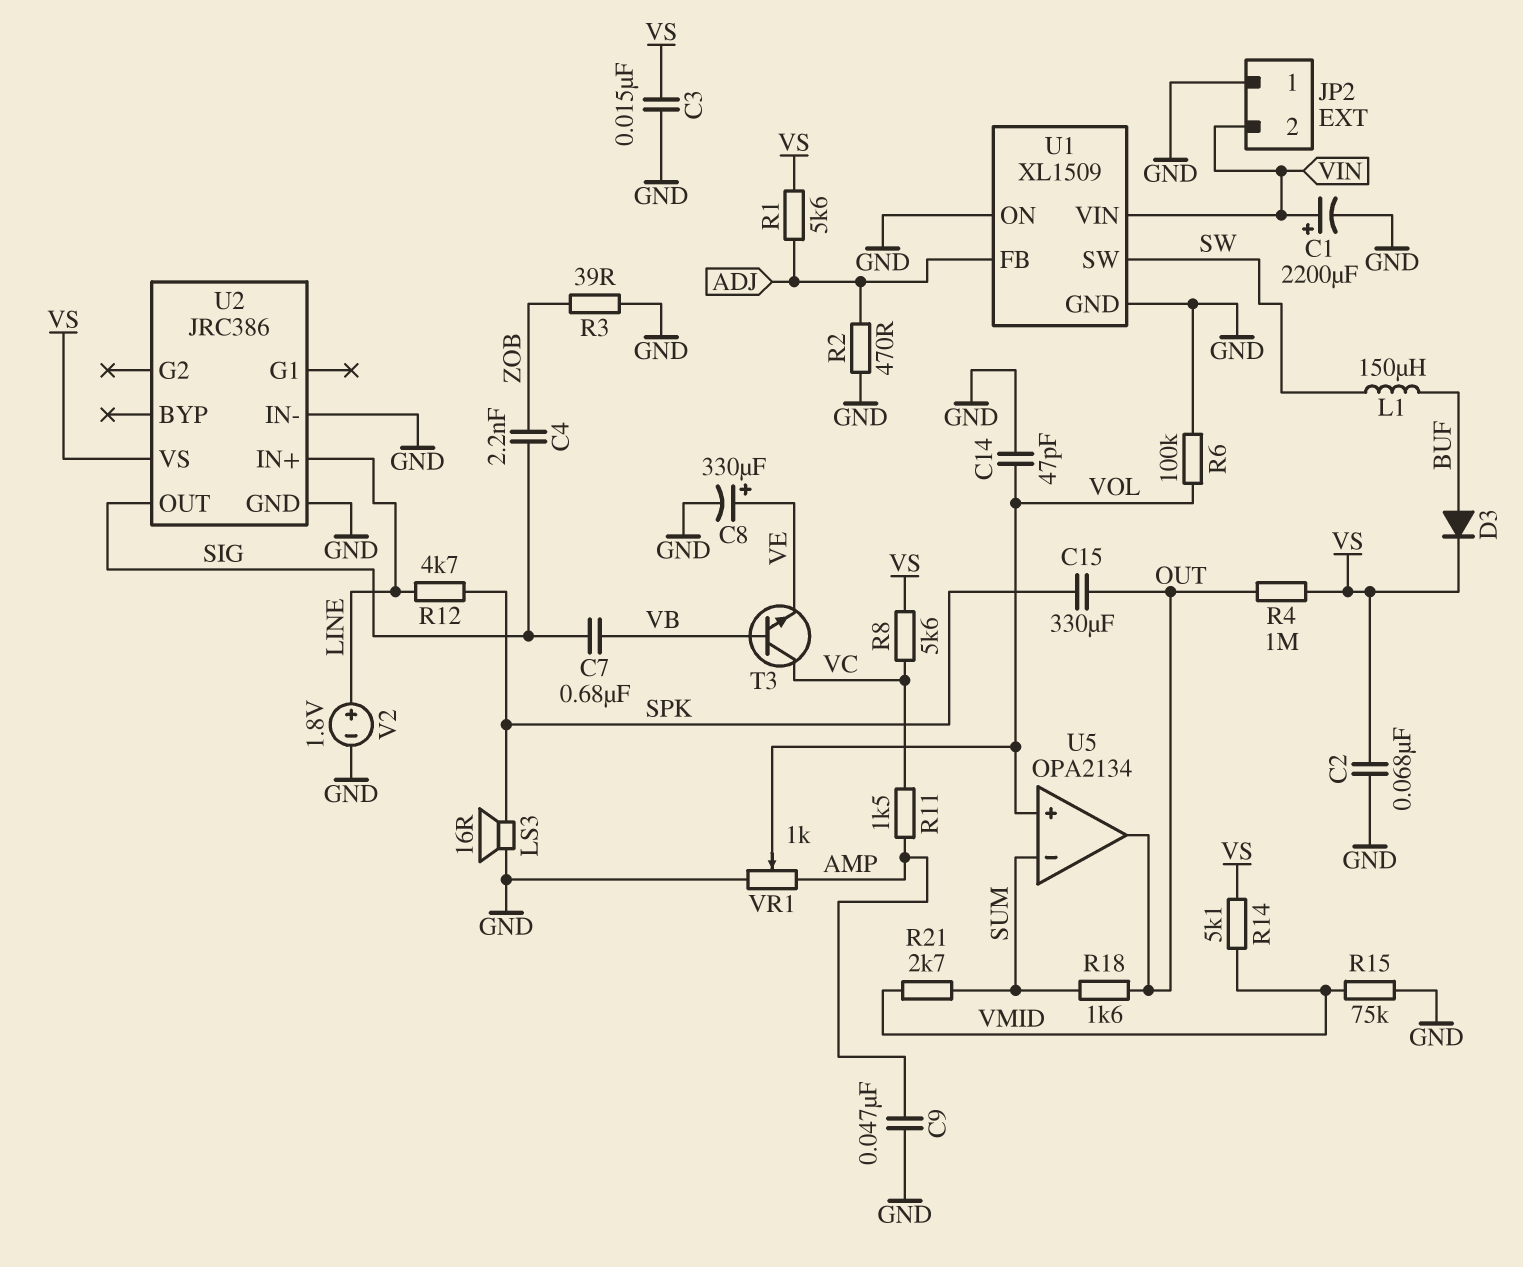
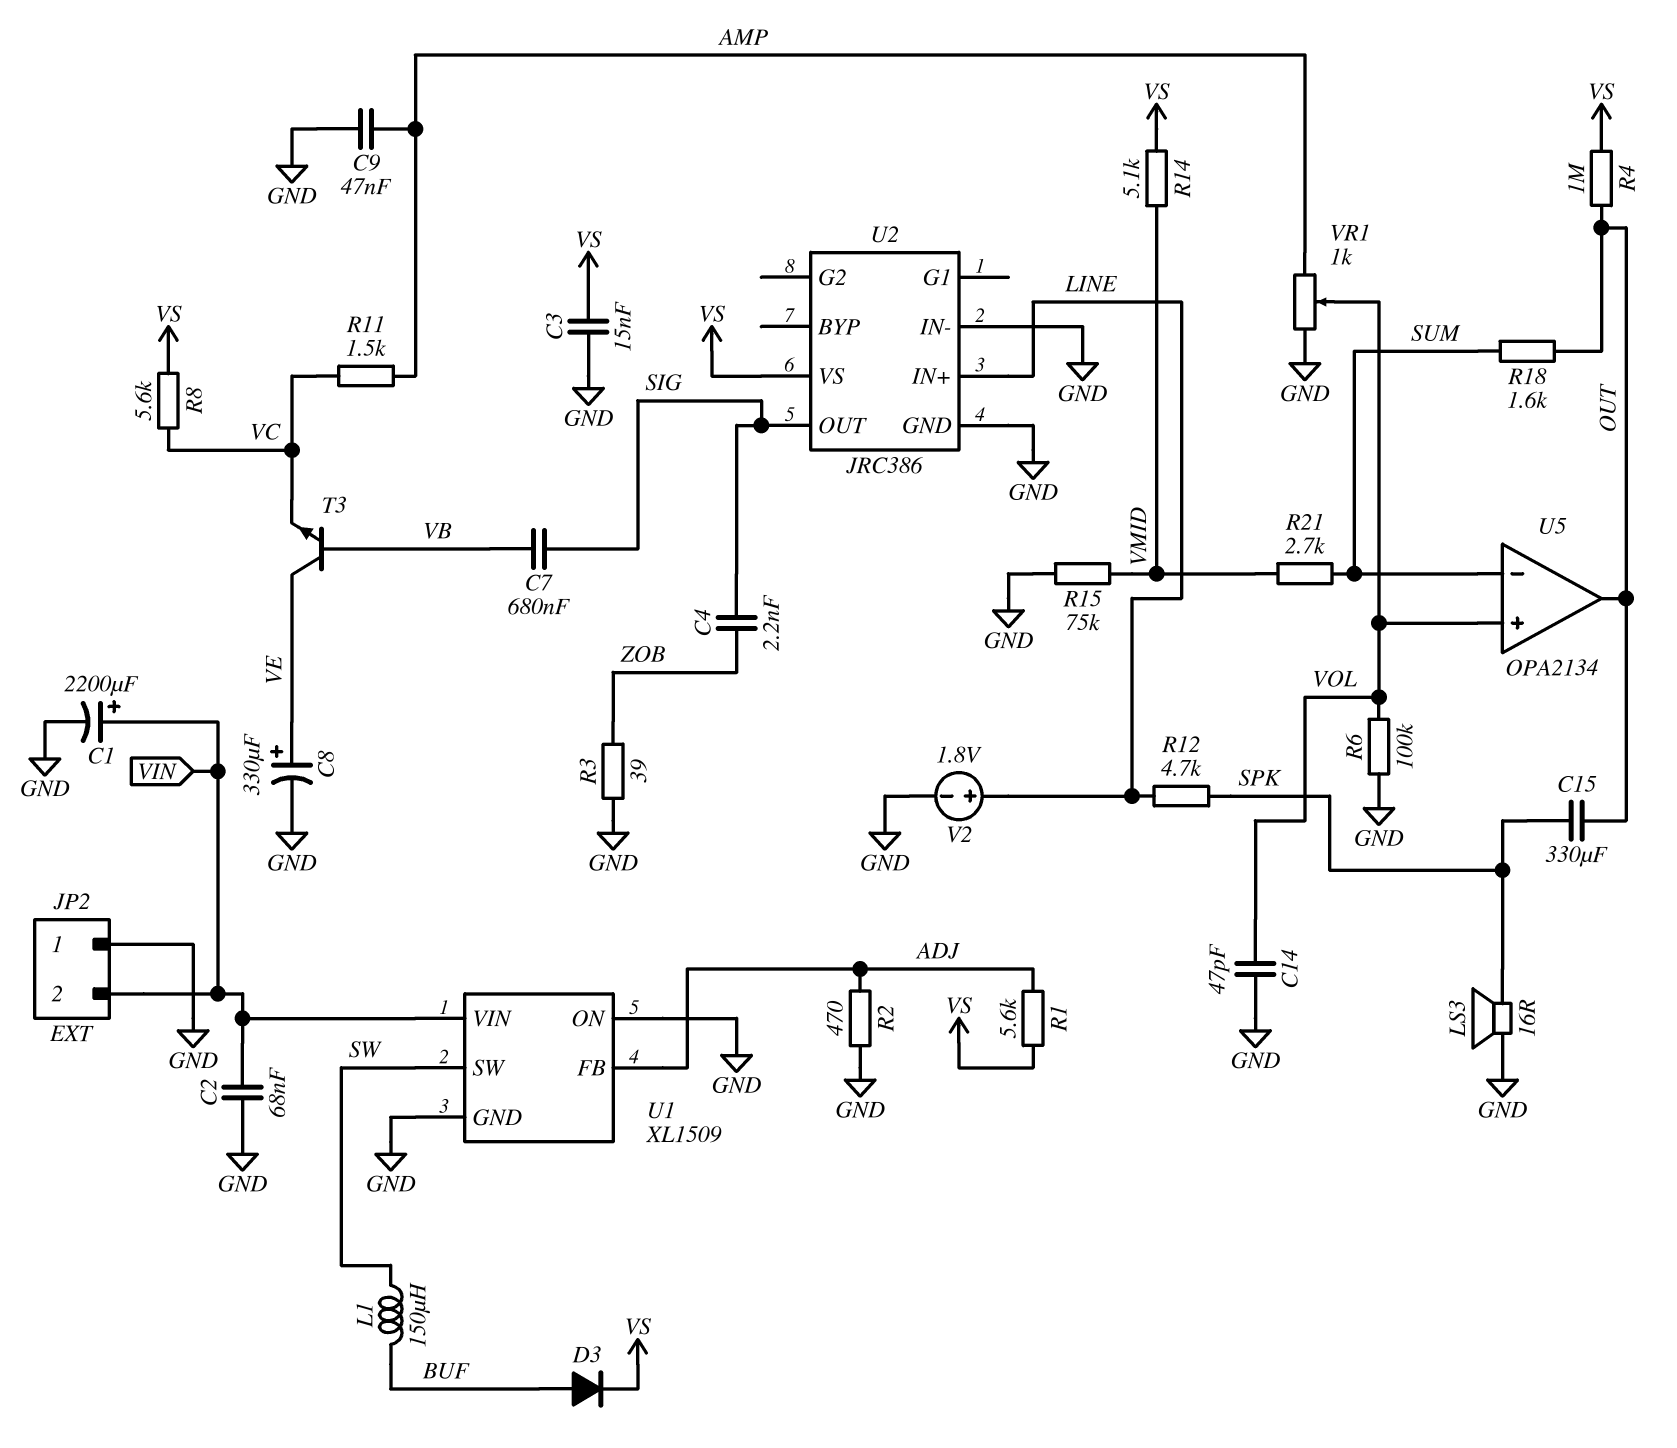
C2: 68nF (GND, VS) -> 68nF (GND, VIN)
T3: NPN (B VB, C VC, E VE) -> NPN (B VB, C VE, E VC)

